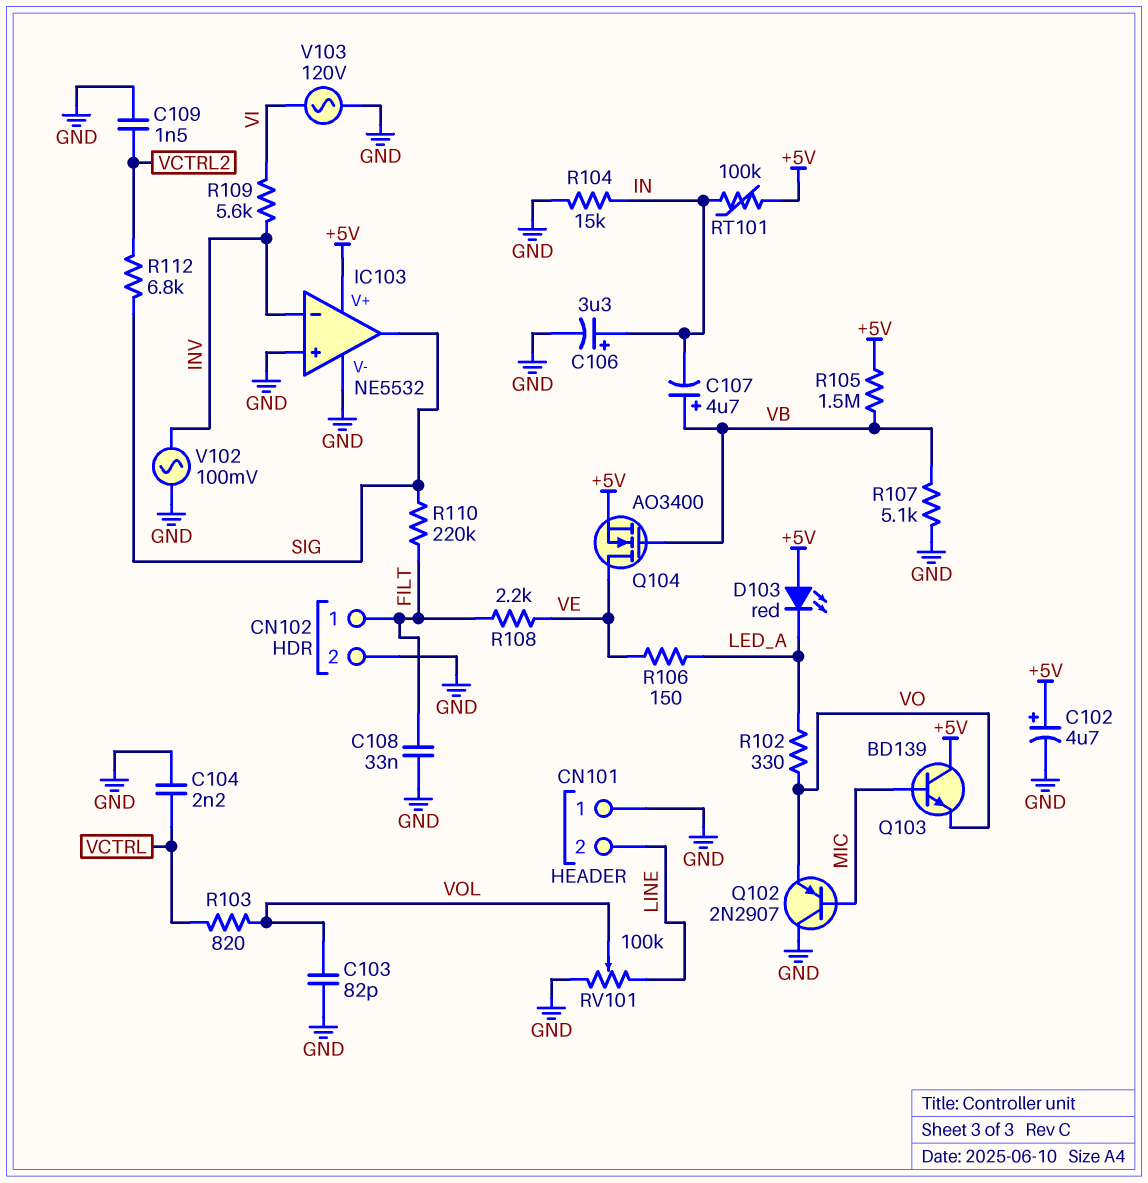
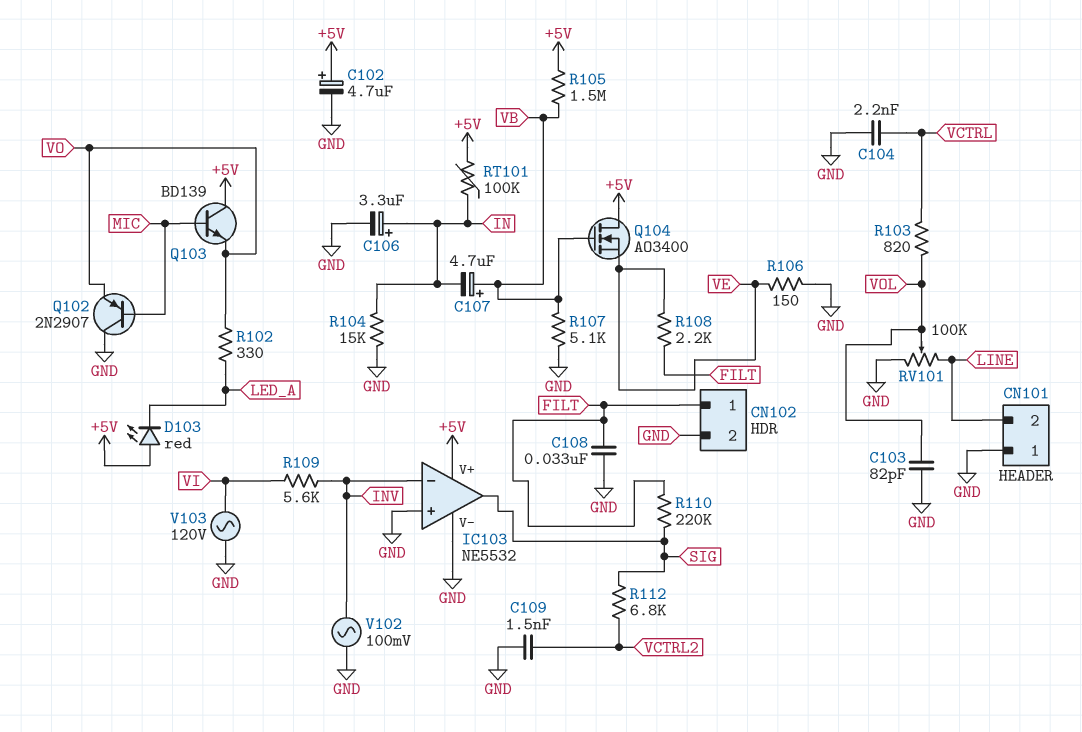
Q104: NMOS AO3400 (G VB, D VE, S +5V) -> NMOS AO3400 (G VB, D +5V, S VE)
R106: 150 (LED_A, VE) -> 150 (GND, VE)

